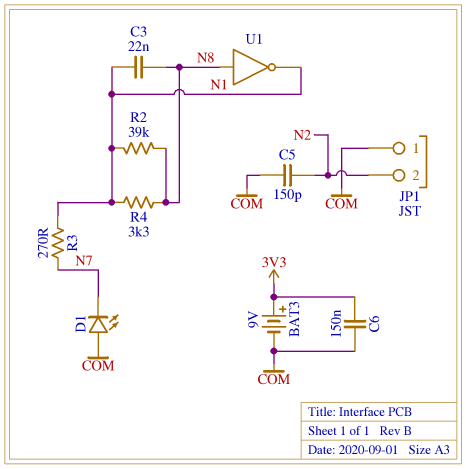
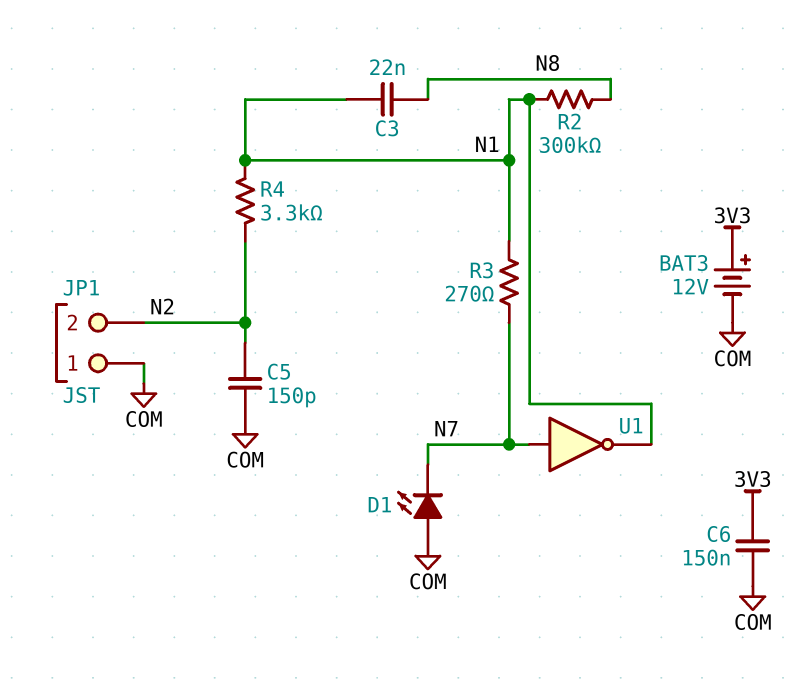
BAT3: 9V (plus 3V3, minus COM) -> 12V (plus 3V3, minus COM)
R2: 39k (N1, N8) -> 300k (N1, N8)
R4: 3.3k (N1, N8) -> 3.3k (N1, N2)
U1: NOT (in N8, out N1) -> NOT (in N7, out N1)

